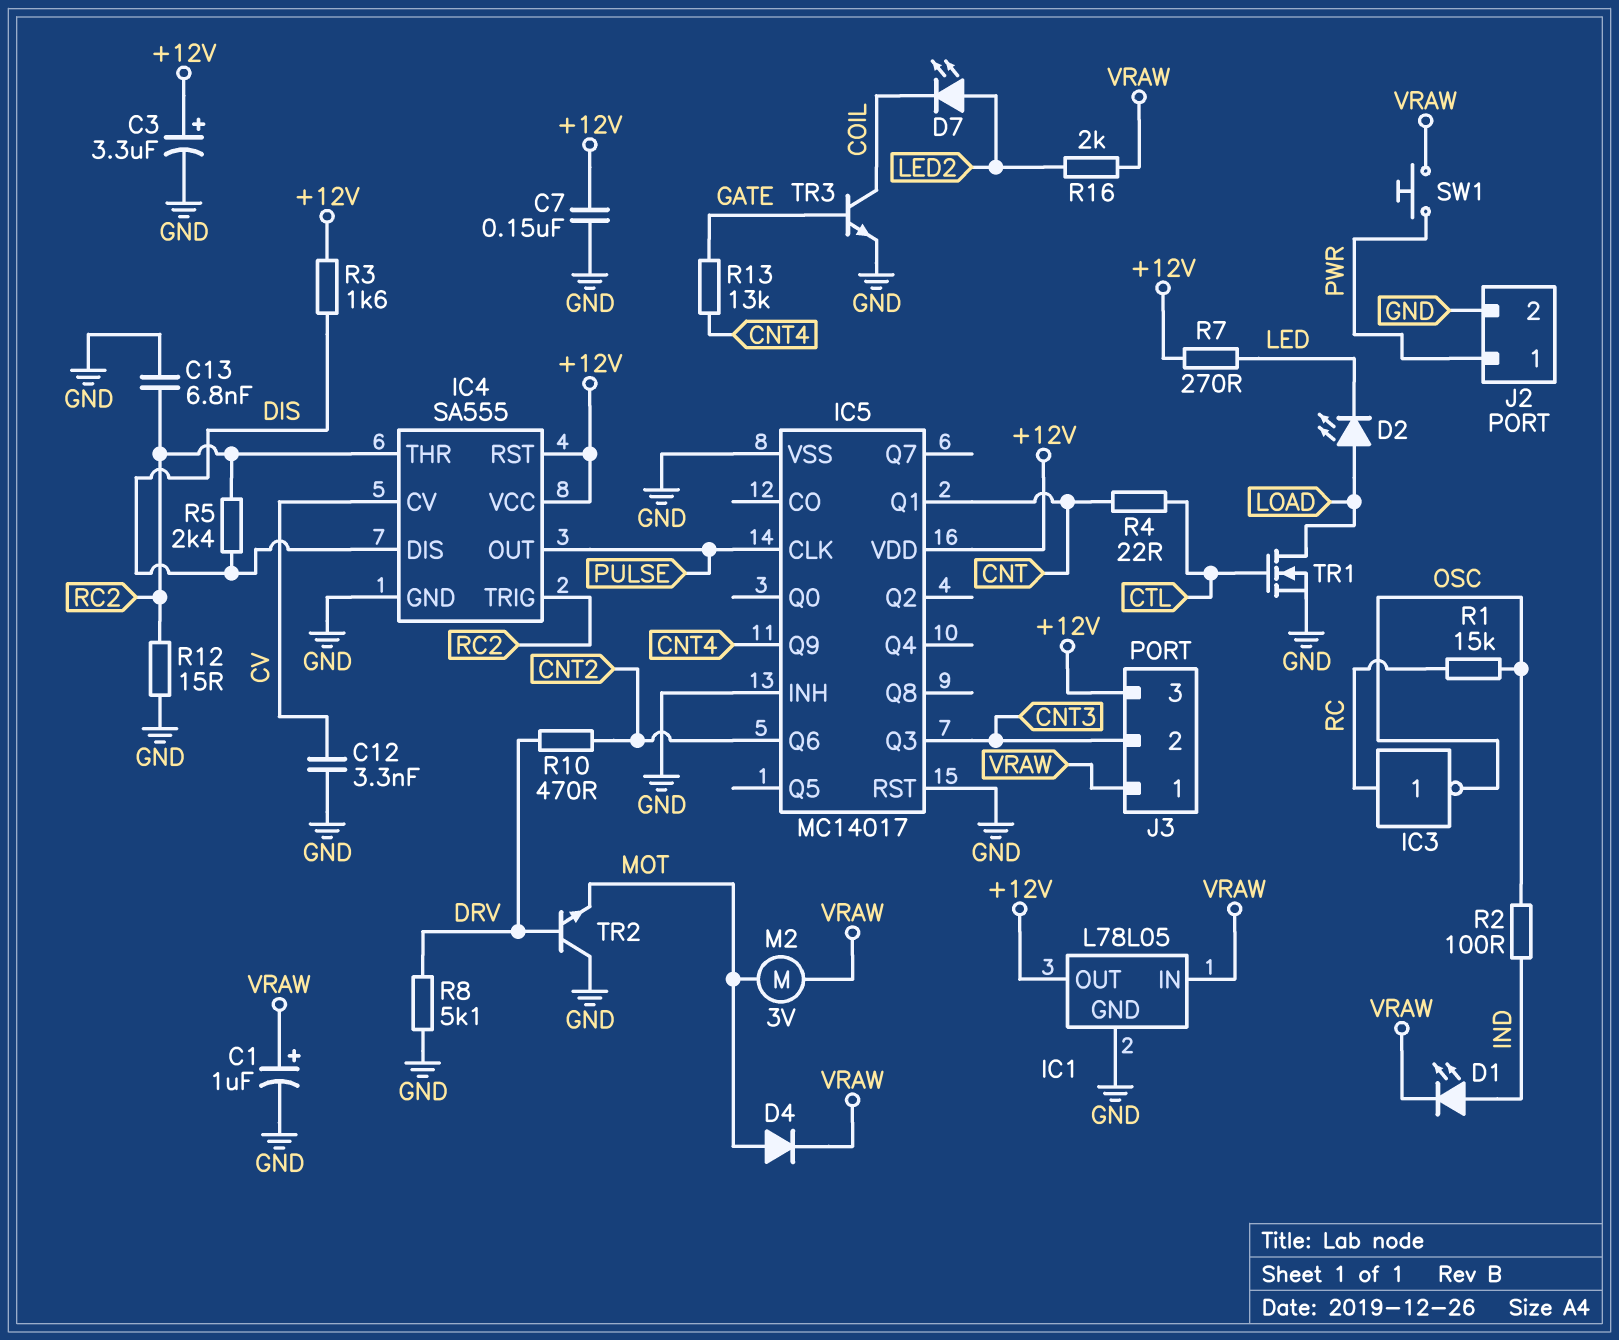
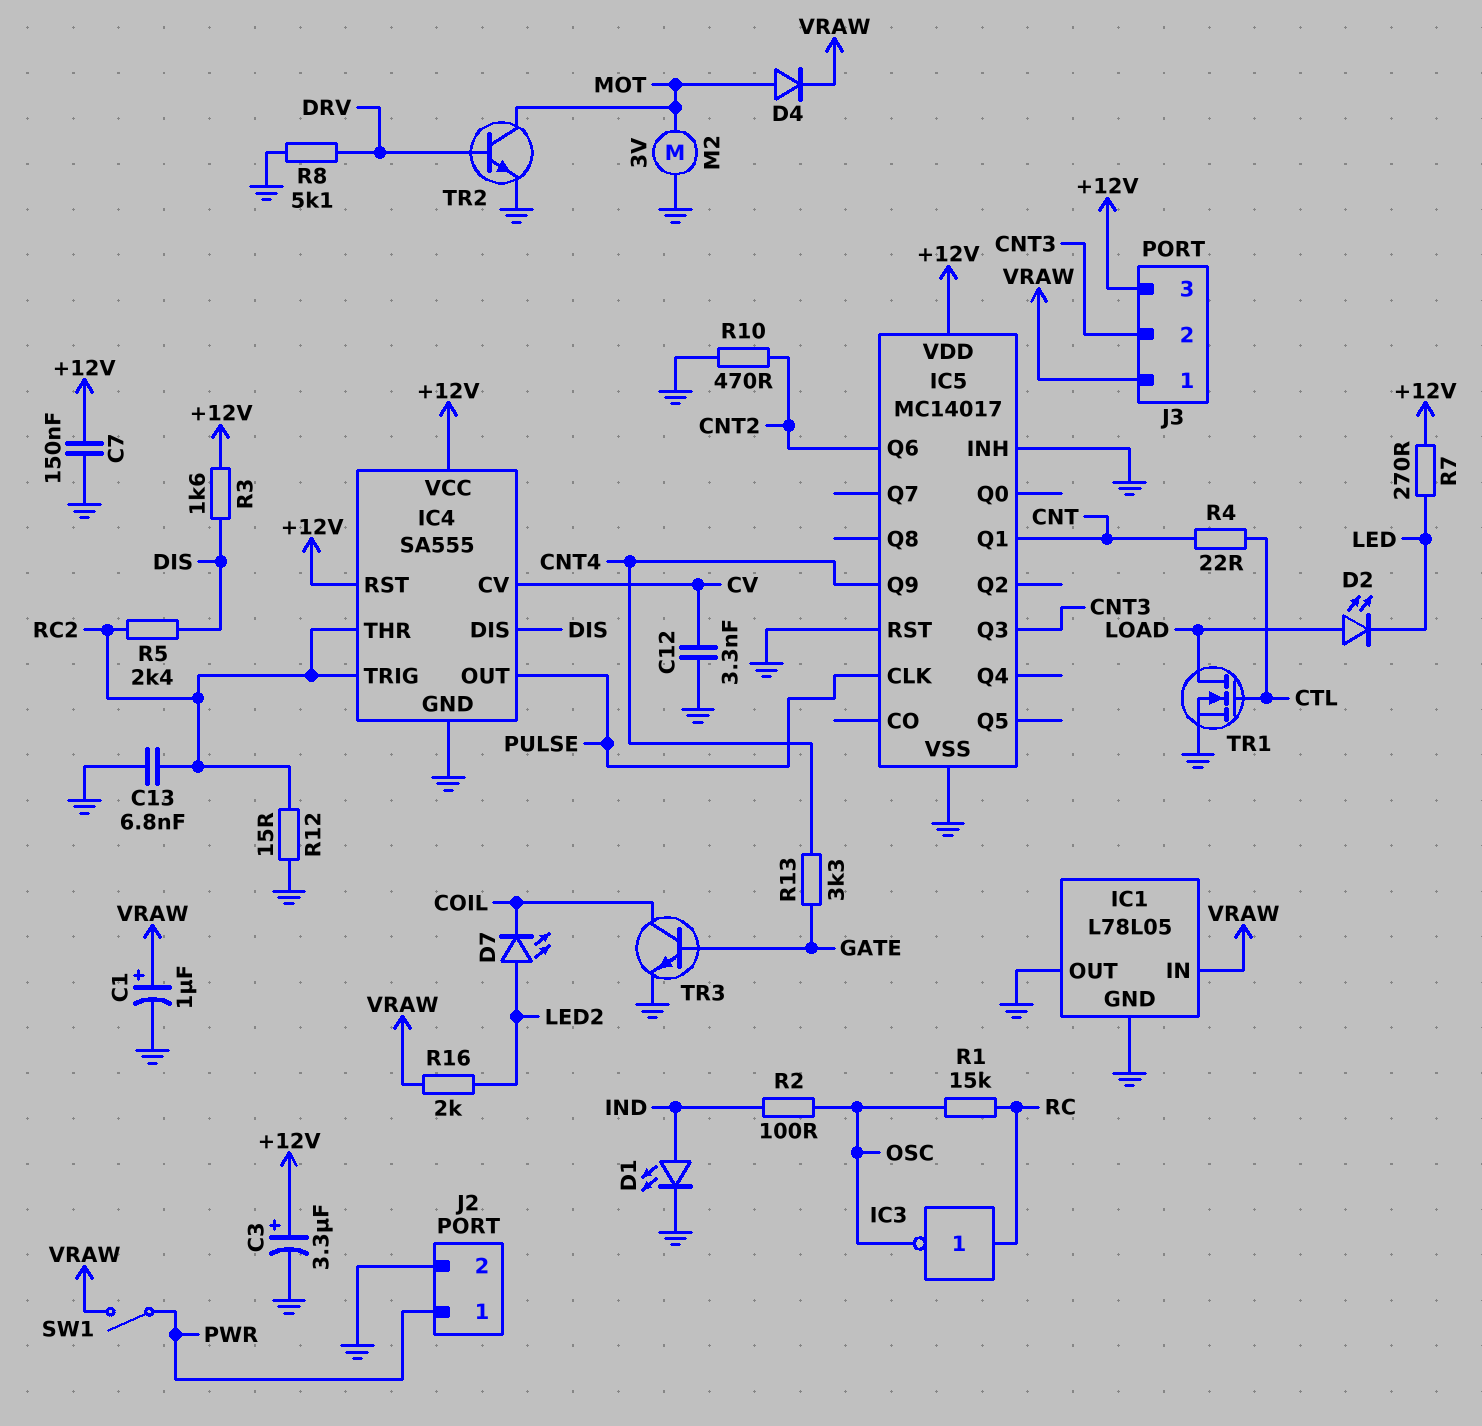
D1: LED (A IND, K VRAW) -> LED (A IND, K GND)
IC1 pin OUT: +12V -> GND
M2: motor 3V (MOT, VRAW) -> motor 3V (GND, MOT)
R10: 470 (CNT2, DRV) -> 470 (CNT2, GND)
R13: 13k (CNT4, GATE) -> 3.3k (CNT4, GATE)
SW1: button (PWR, VRAW) -> switch (PWR, VRAW)
TR2: NPN (B DRV, C GND, E MOT) -> NPN (B DRV, C MOT, E GND)

